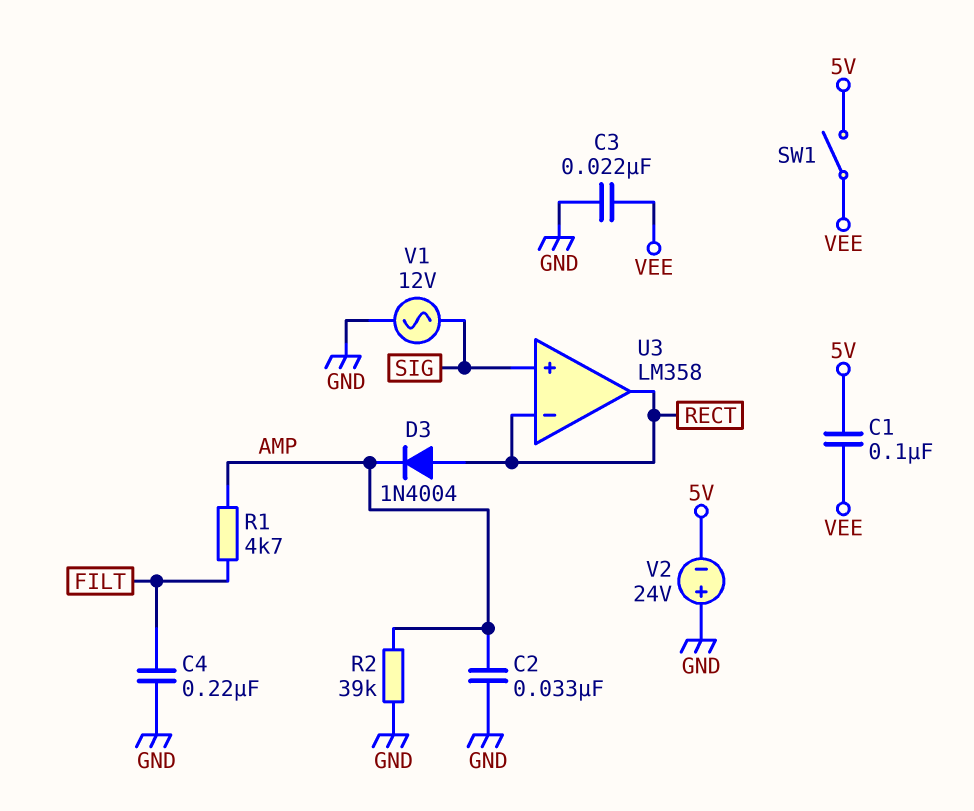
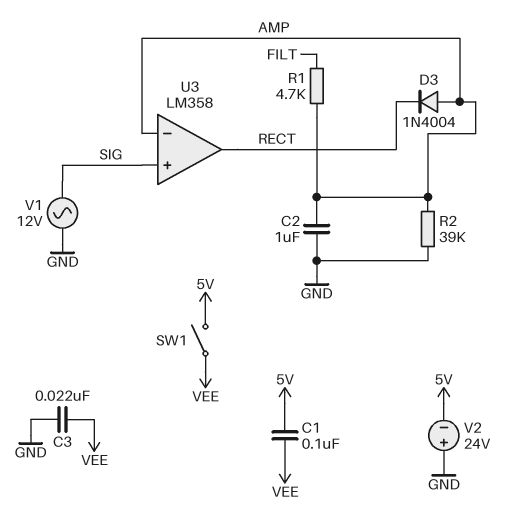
C2: 33nF (AMP, GND) -> 1uF (AMP, GND)
C4: 220nF (FILT, GND) -> none
D3: diode 1N4004 (A RECT, K AMP) -> diode 1N4004 (A AMP, K RECT)
U3 pin in-: RECT -> AMP

